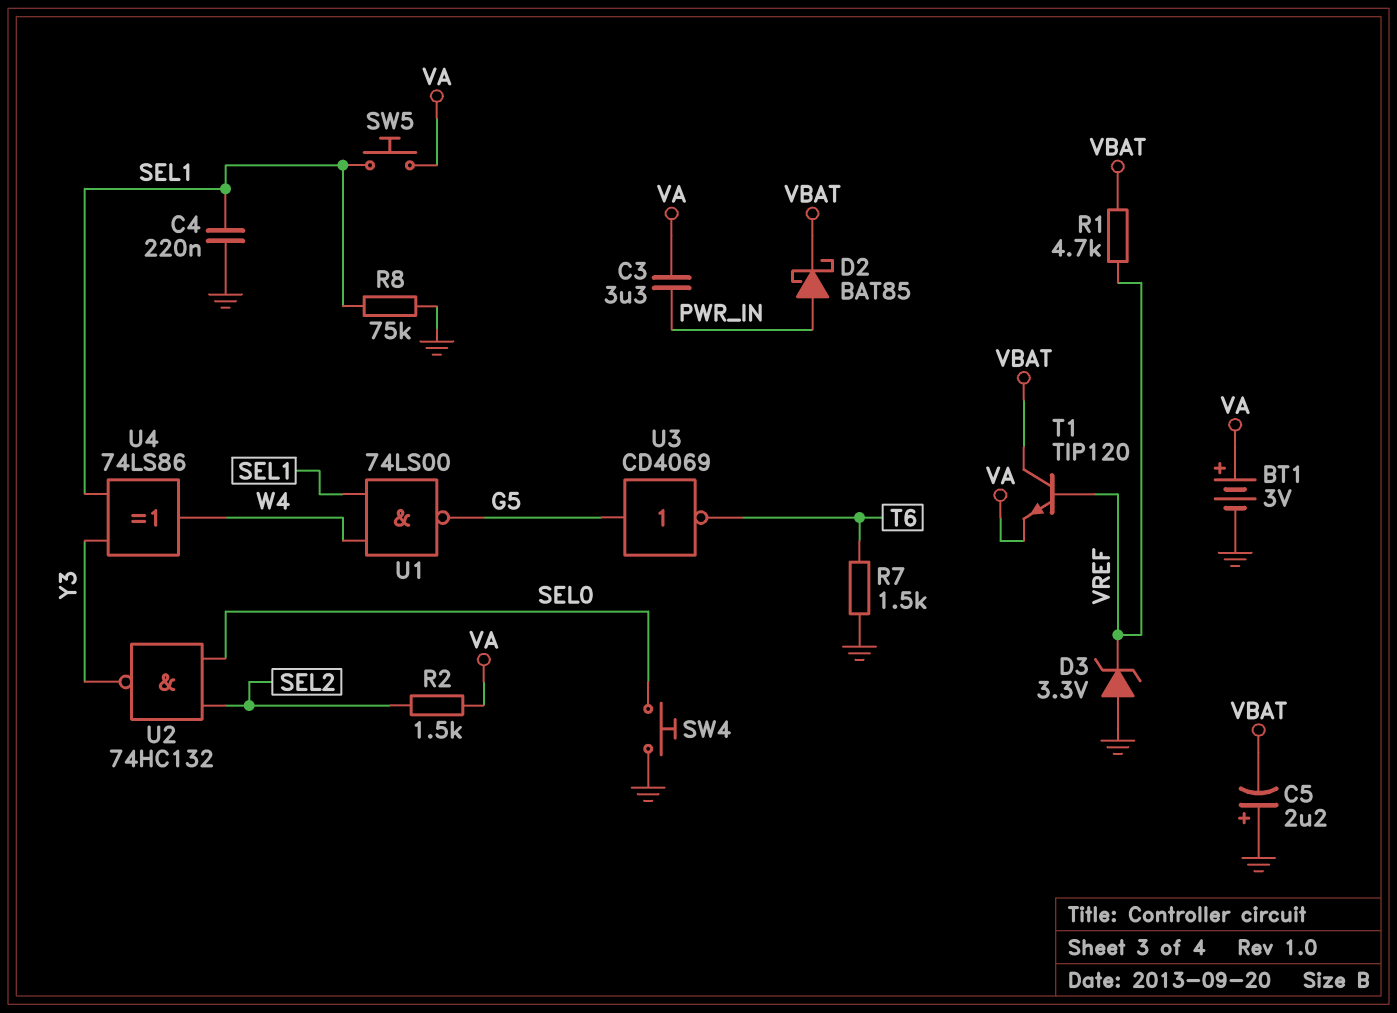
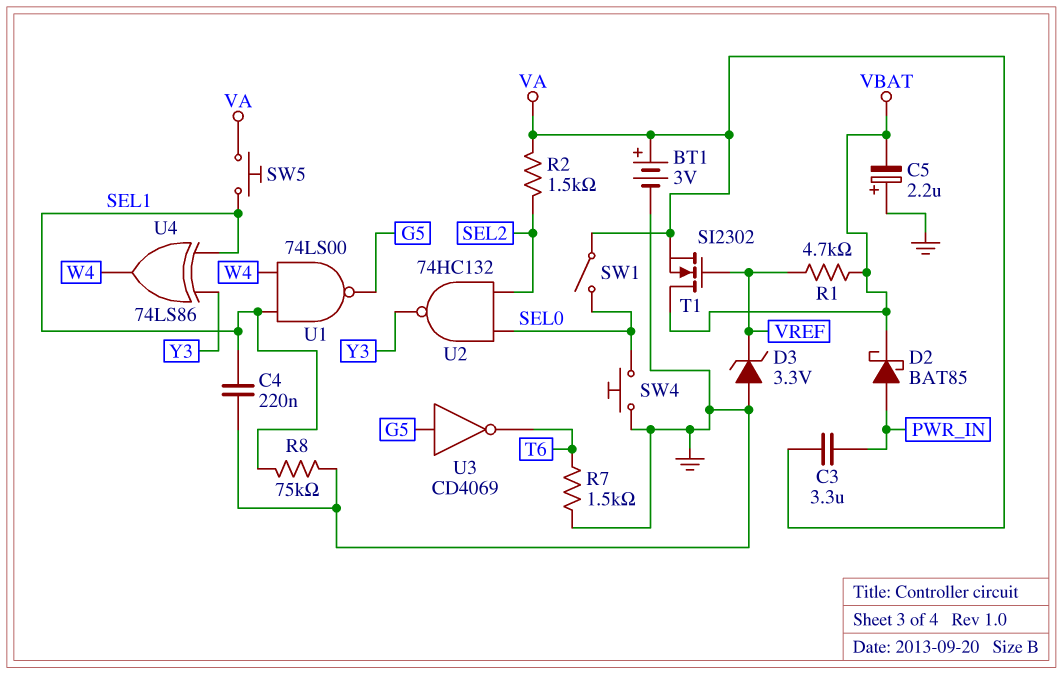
SW1: none -> switch (SEL0, VA)
T1: NPN TIP120 (B VREF, C VBAT, E VA) -> NMOS SI2302 (G VREF, D VBAT, S VA)

